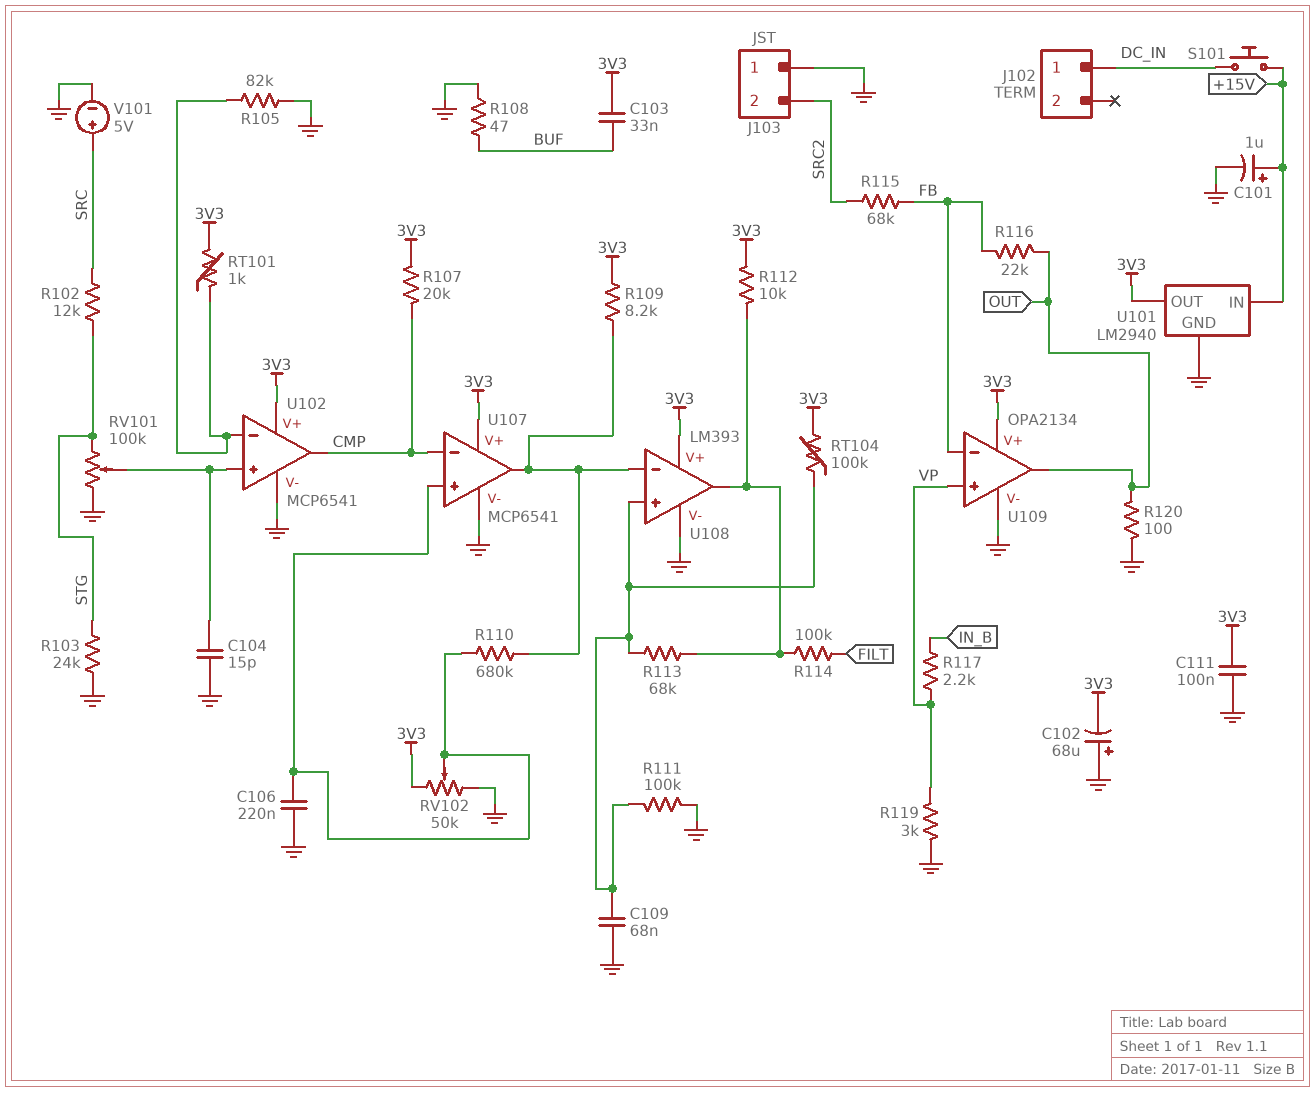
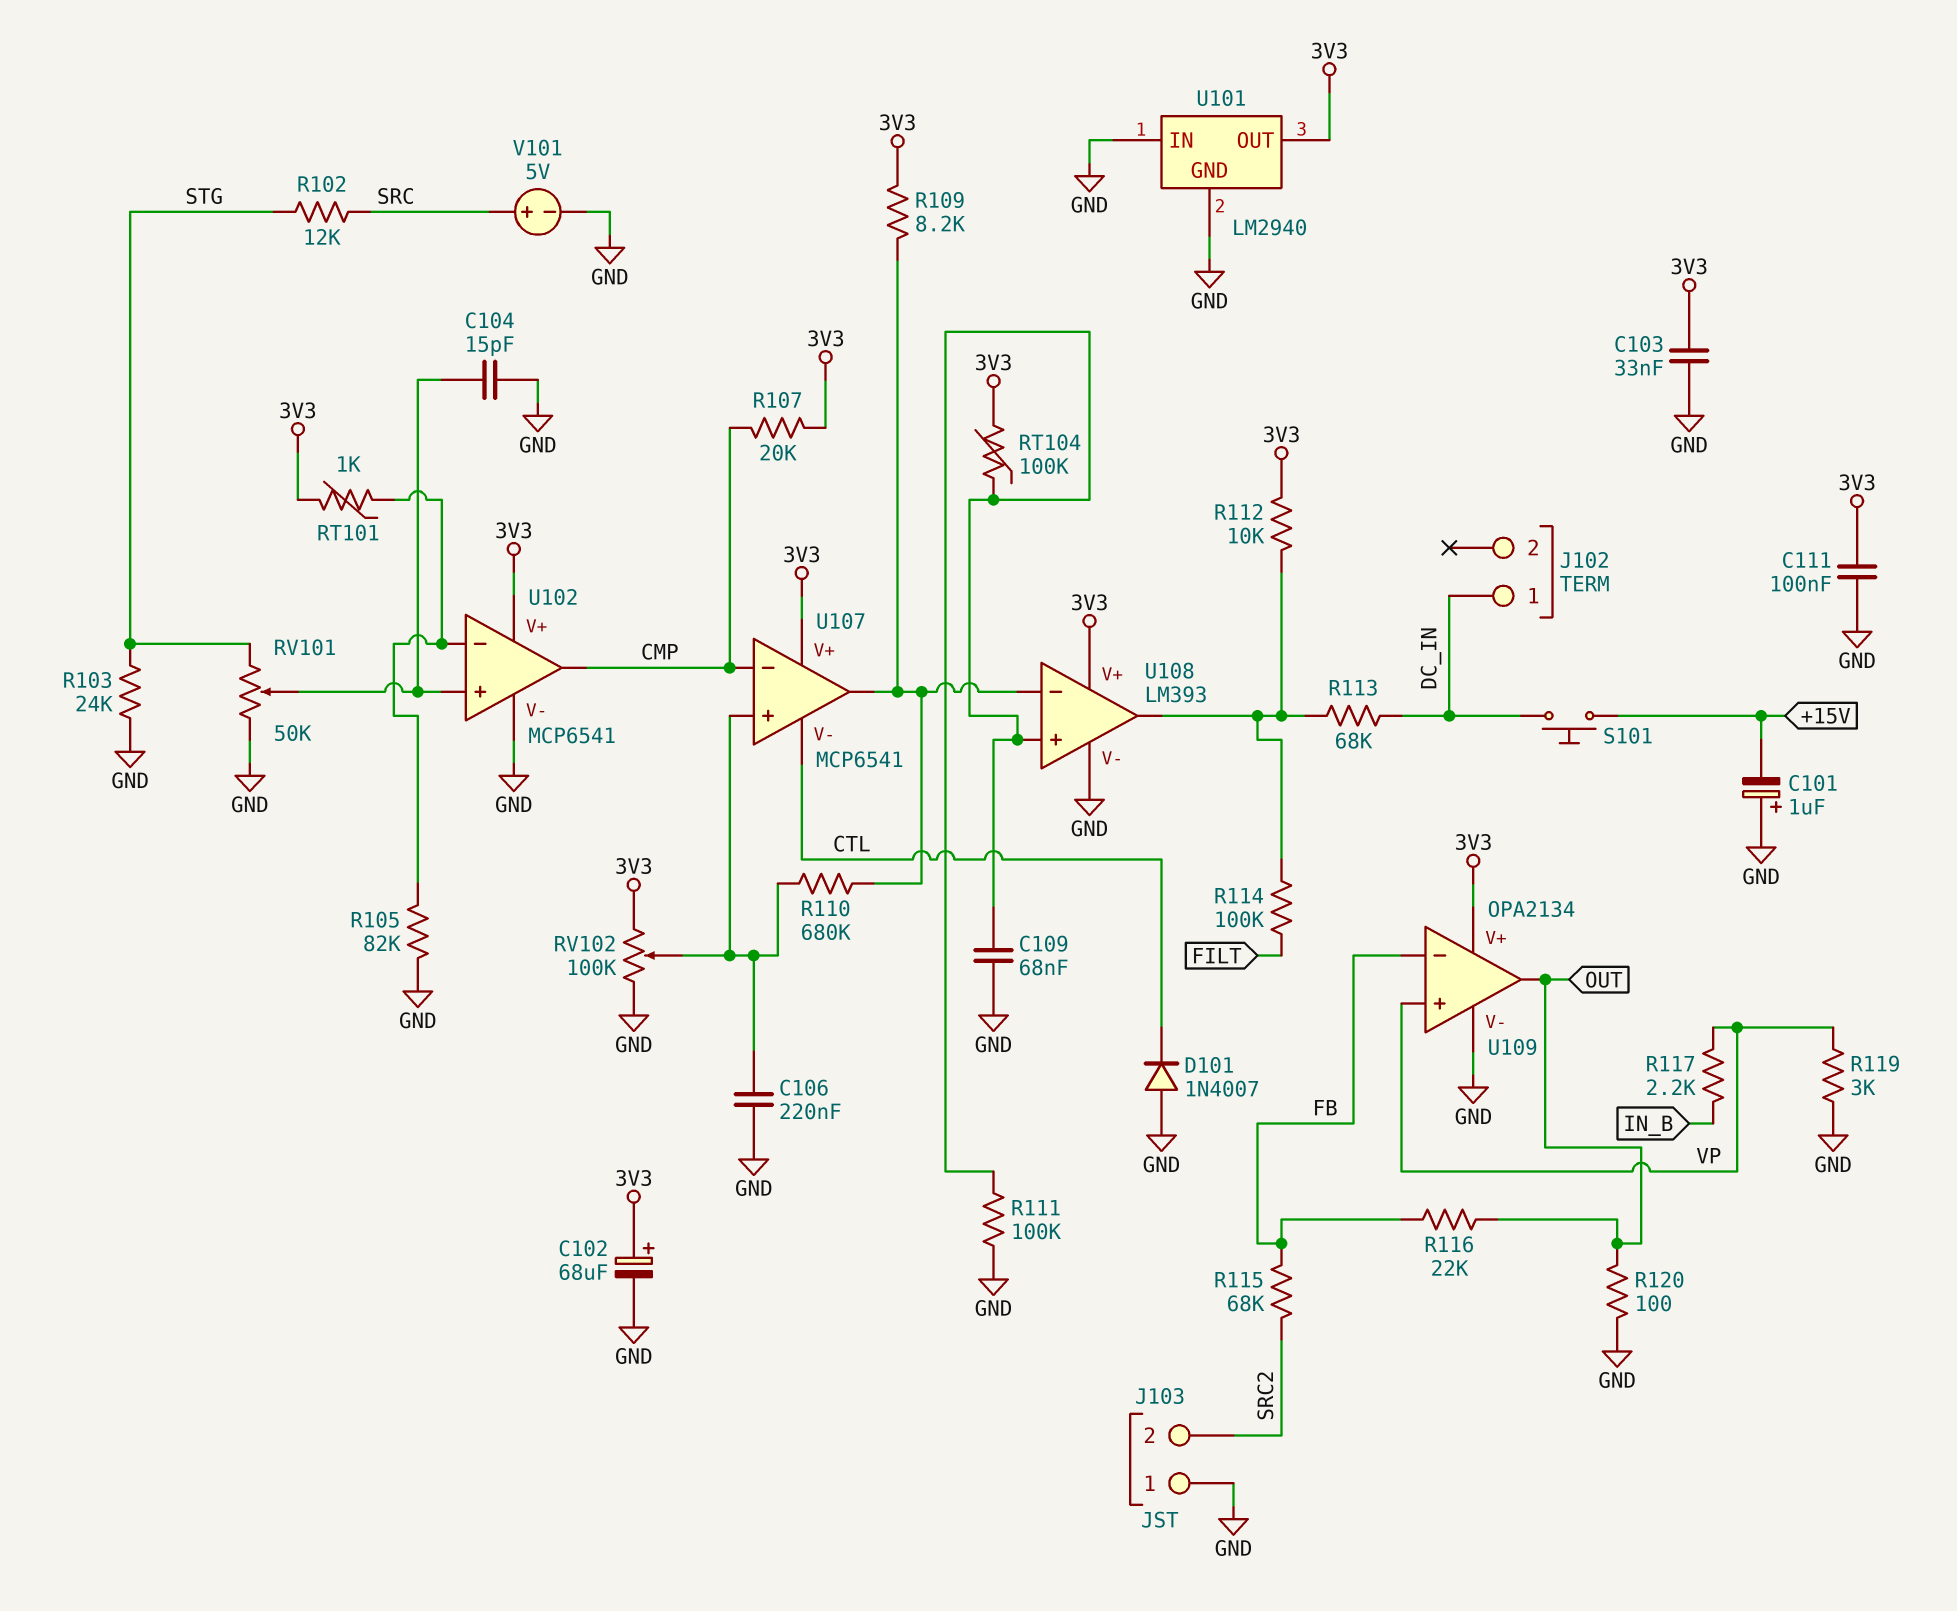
C101: 1uF (plus +15V, minus GND) -> 1uF (plus GND, minus +15V)
C102: 68uF (plus GND, minus 3V3) -> 68uF (plus 3V3, minus GND)
C103: 33nF (3V3, BUF) -> 33nF (3V3, GND)
D101: none -> diode 1N4007 (A GND, K CTL)
R108: 47 (BUF, GND) -> none
R113: 68k (U108/in+, U108/out) -> 68k (DC_IN, U108/out)
RV101: 100k (GND, STG, wiper U102/in+) -> 50k (GND, STG, wiper U102/in+)
RV102: 50k (3V3, GND, wiper U107/in+) -> 100k (3V3, GND, wiper U107/in+)
U101 pin IN: +15V -> GND
U107 pin V-: GND -> CTL

